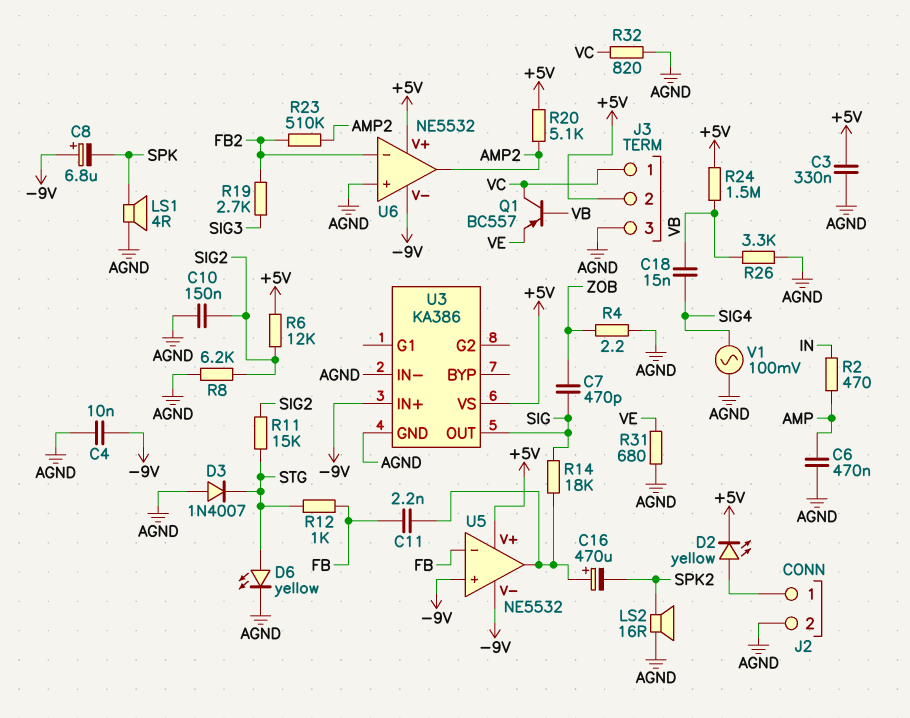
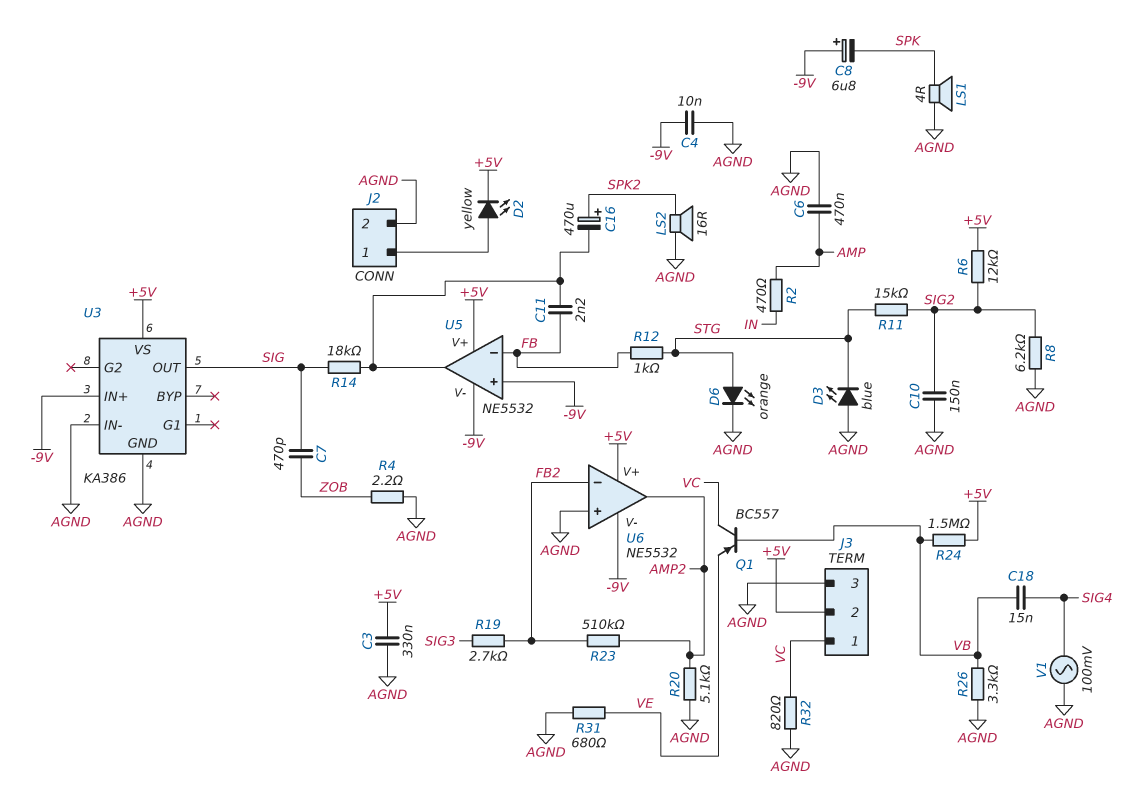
C16: 470uF (plus U5/out, minus SPK2) -> 470uF (plus SPK2, minus U5/out)
D3: diode 1N4007 (A AGND, K STG) -> LED blue (A AGND, K STG)
D6: LED yellow (A STG, K AGND) -> LED orange (A STG, K AGND)
R20: 5.1k (+5V, AMP2) -> 5.1k (AGND, AMP2)

